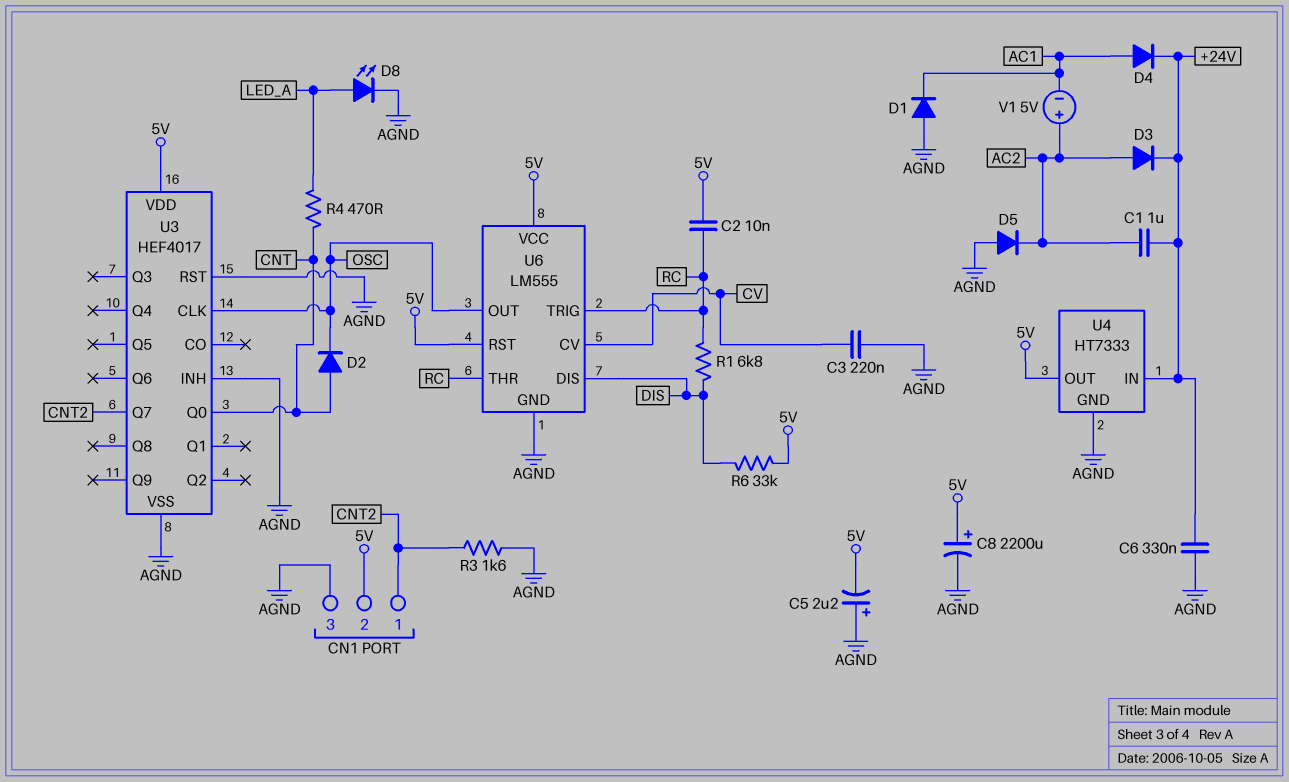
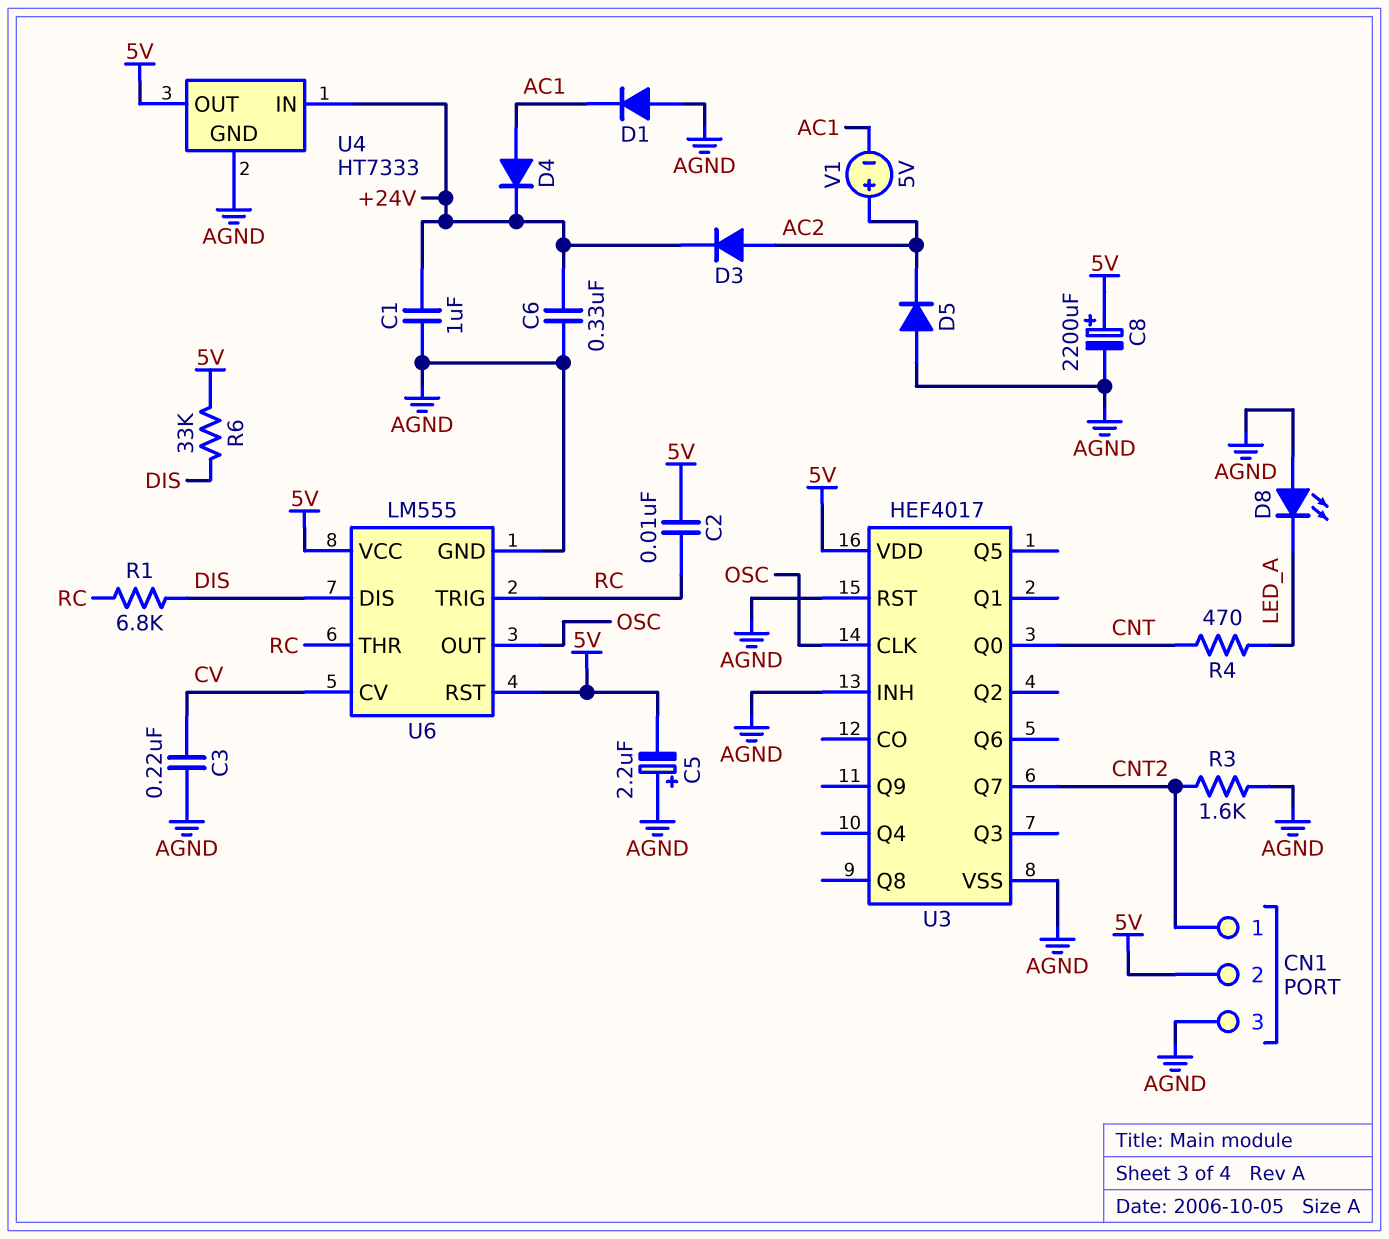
C1: 1uF (+24V, AC2) -> 1uF (+24V, AGND)
D2: diode (A CNT, K OSC) -> none
D8: LED (A LED_A, K AGND) -> LED (A AGND, K LED_A)

